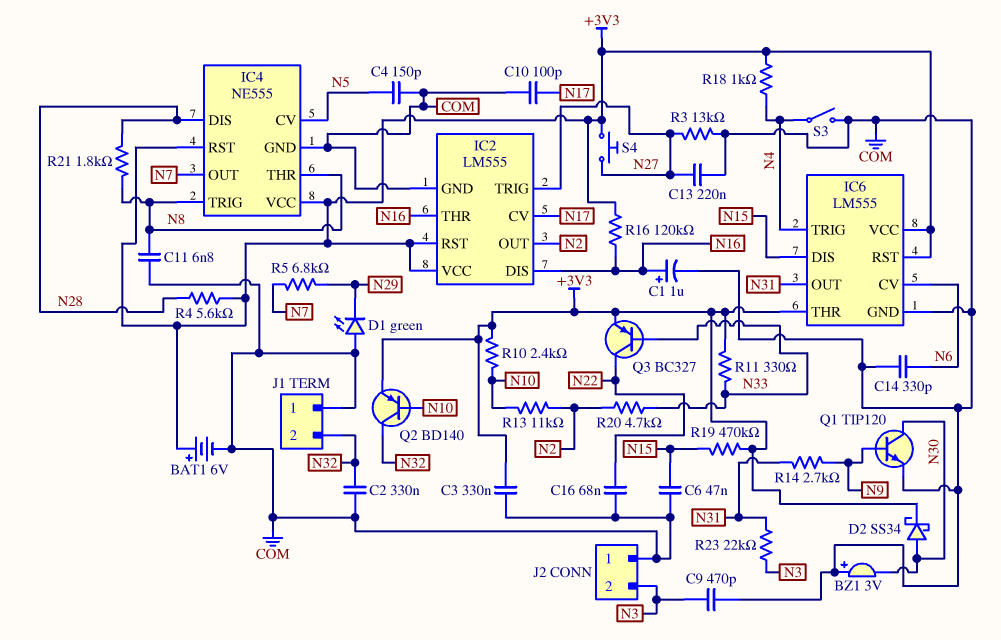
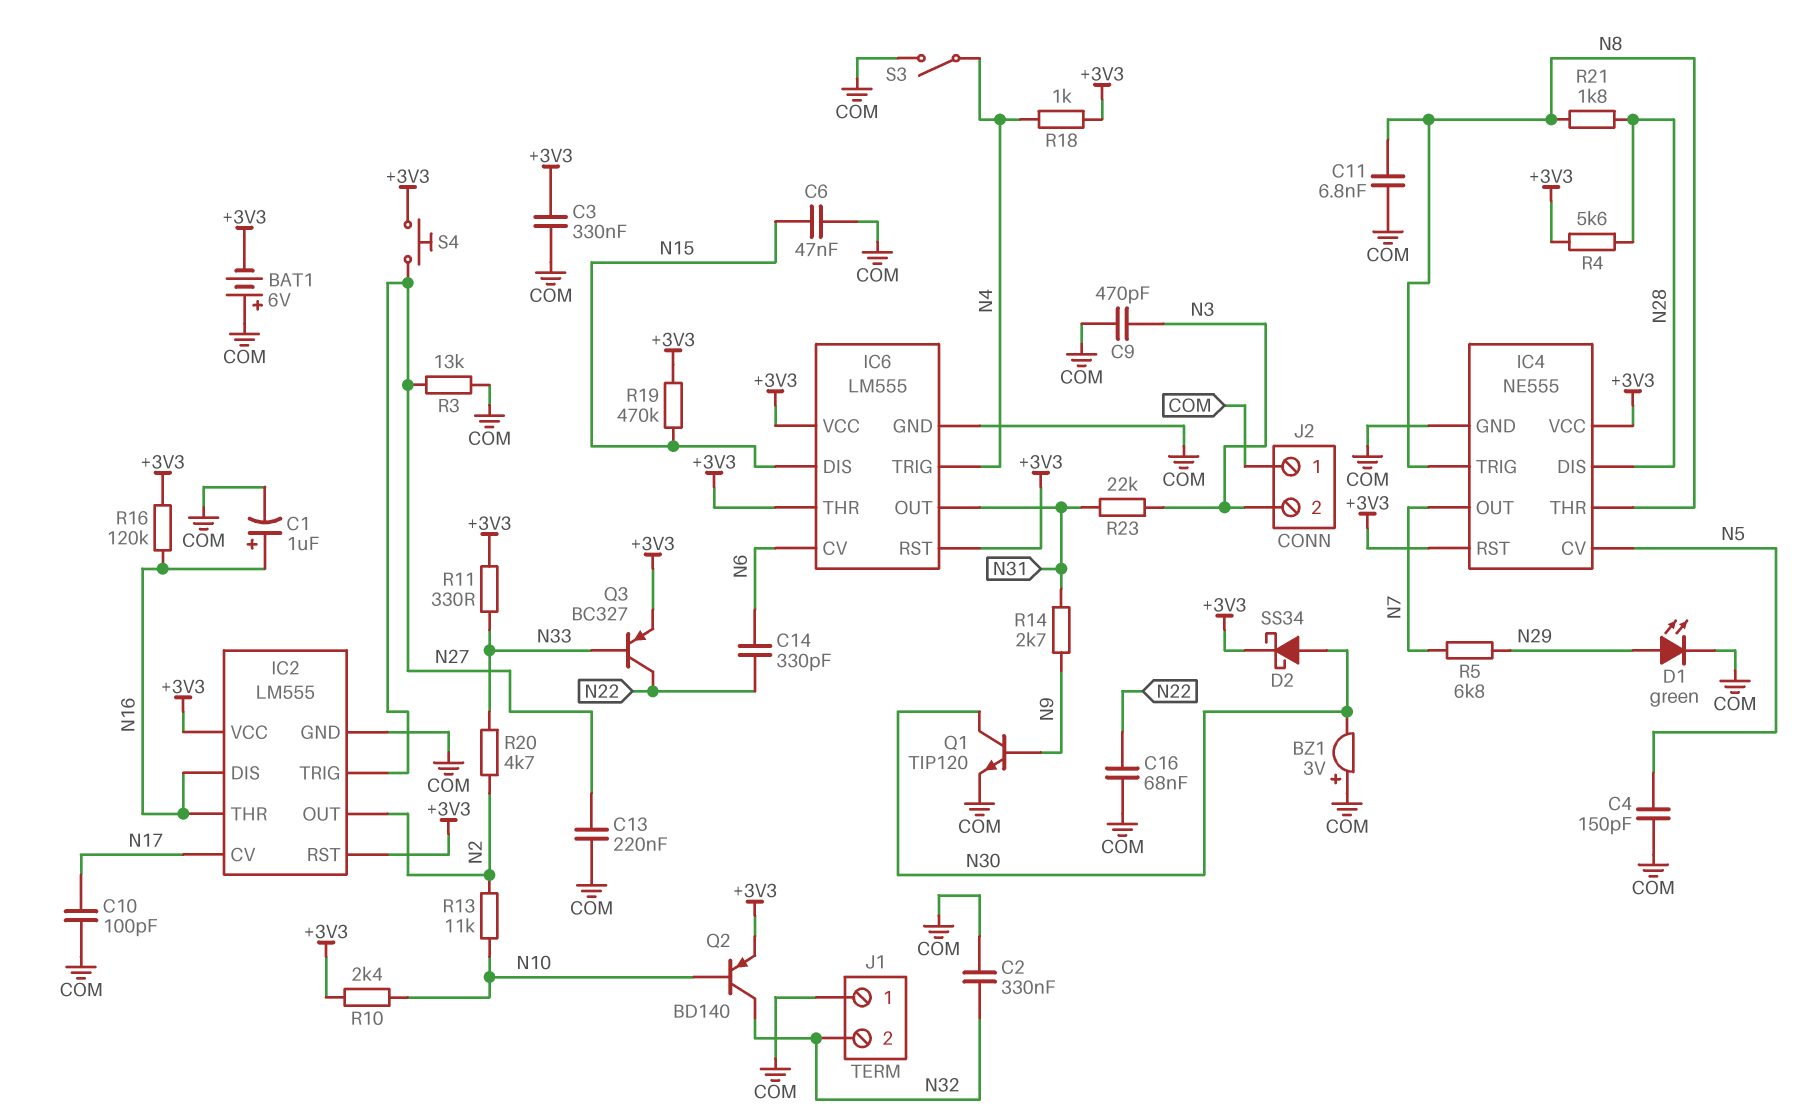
BAT1: 6V (plus +3V3, minus COM) -> 6V (plus COM, minus +3V3)
C14: 330pF (COM, N6) -> 330pF (N6, N22)
D1: LED green (A COM, K N29) -> LED green (A N29, K COM)

